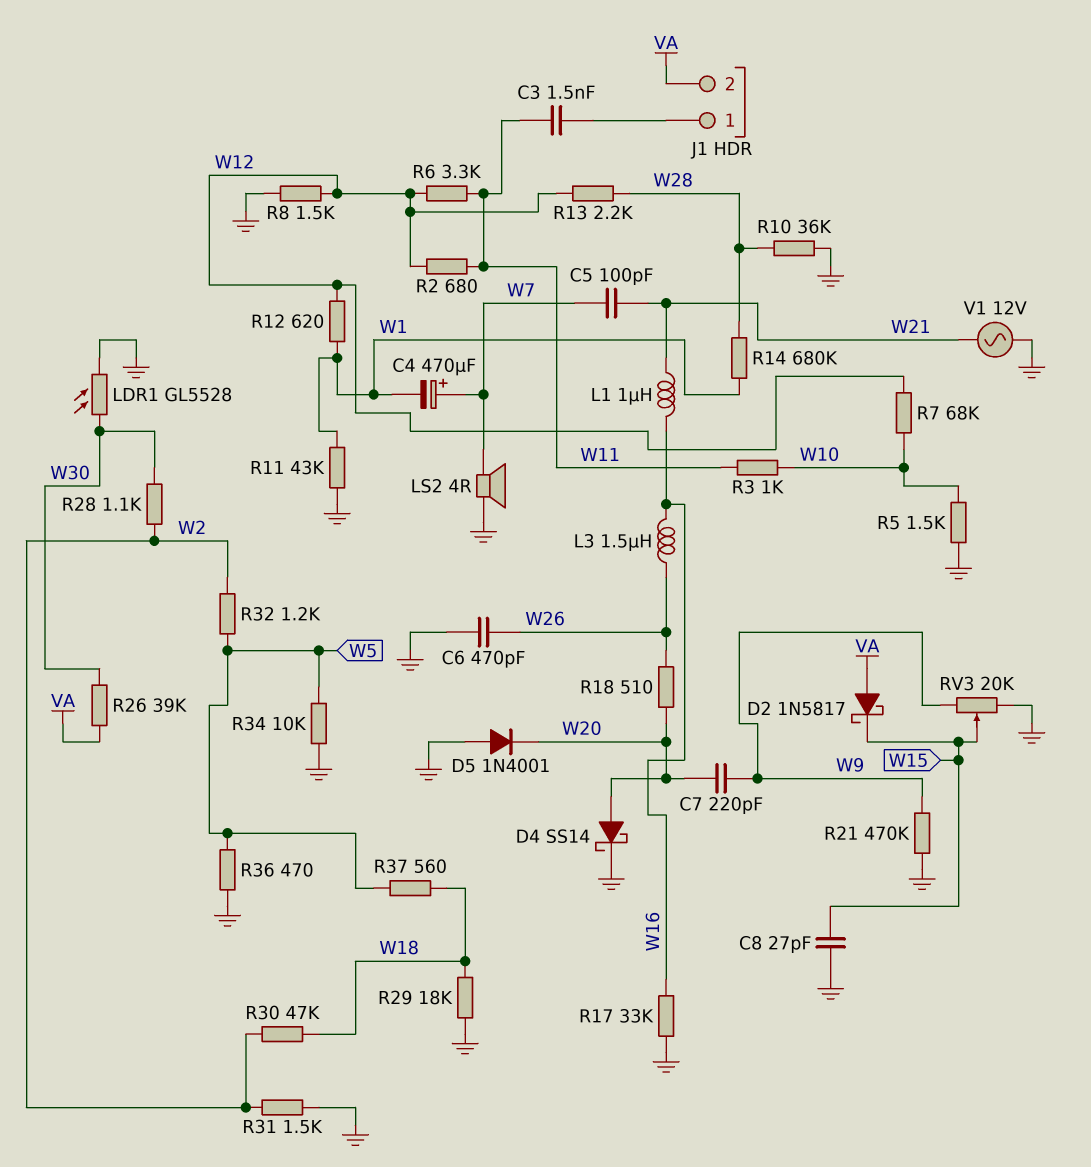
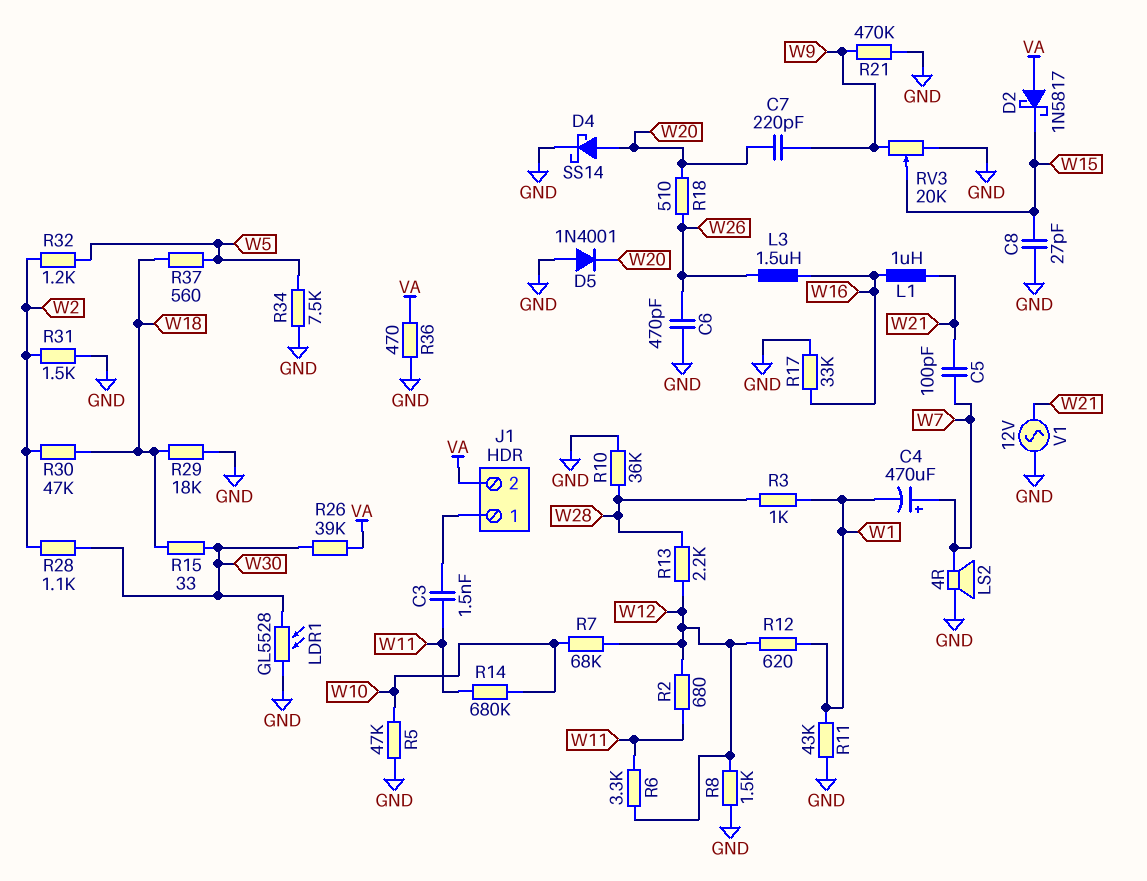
R3: 1k (W10, W11) -> 1k (W1, W28)
R5: 1.5k (GND, W10) -> 47k (GND, W10)
R14: 680k (W1, W28) -> 680k (W10, W11)
R15: none -> 33 (W18, W30)
R34: 10k (GND, W5) -> 7.5k (GND, W5)
R36: 470 (GND, W5) -> 470 (GND, VA)

